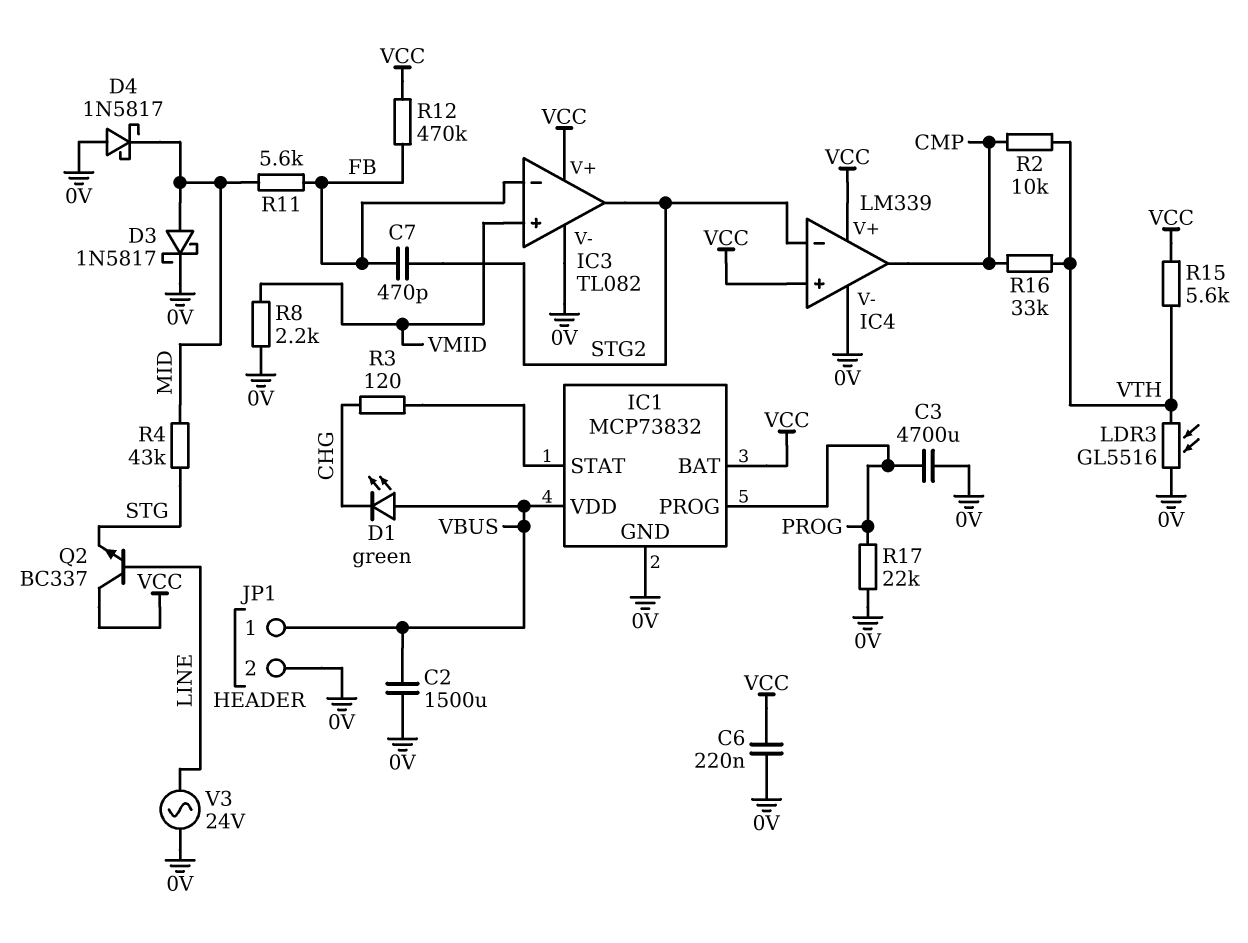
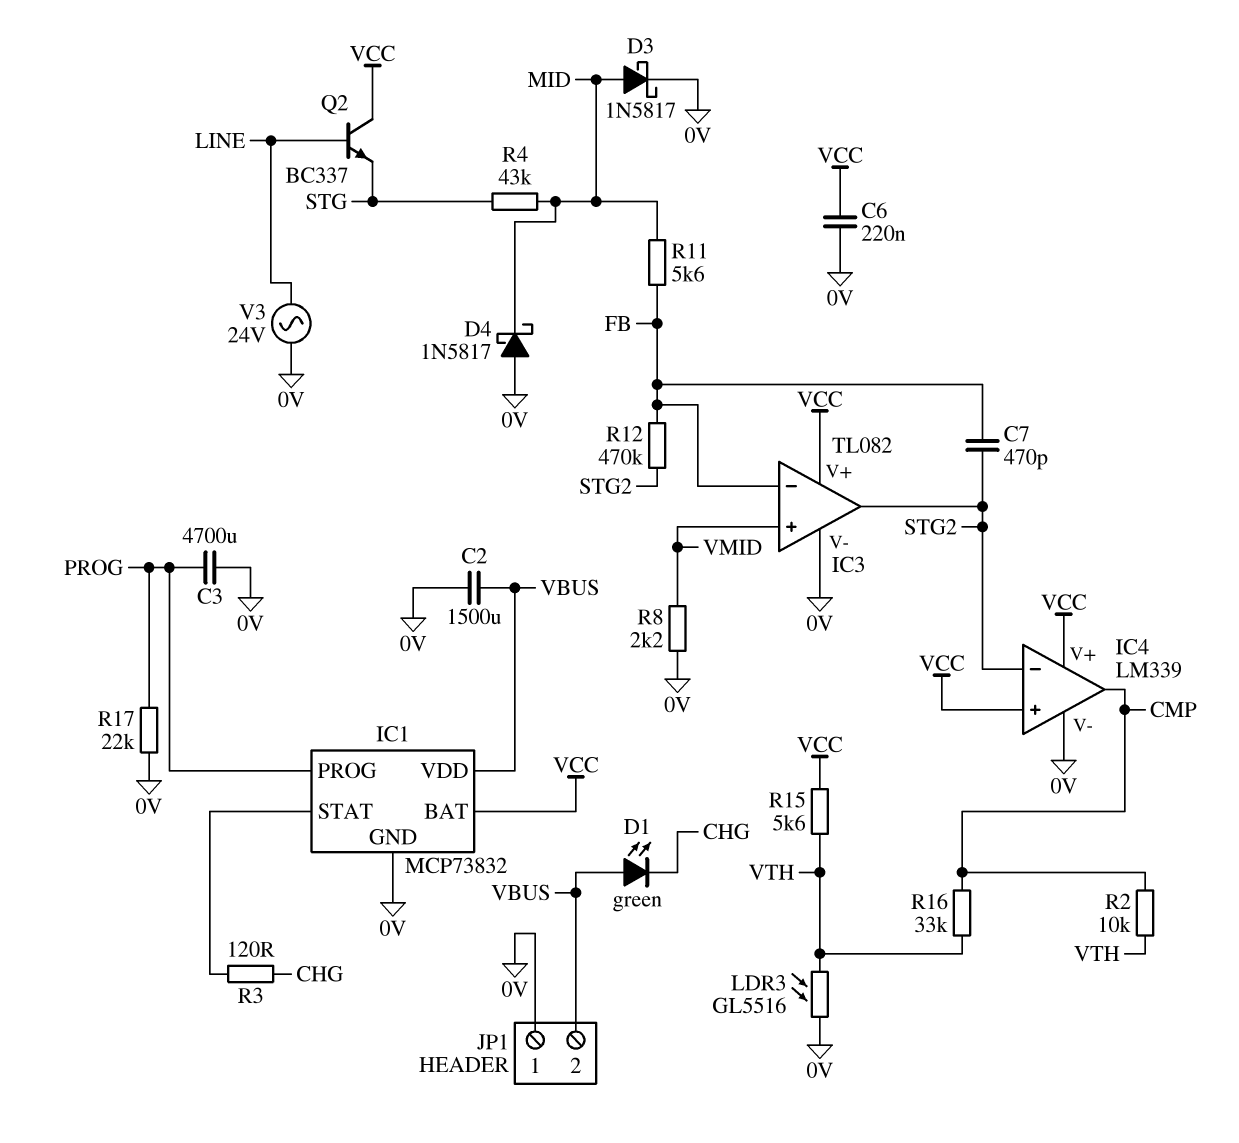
JP1 pin 1: VBUS -> 0V
JP1 pin 2: 0V -> VBUS
R12: 470k (FB, VCC) -> 470k (FB, STG2)

